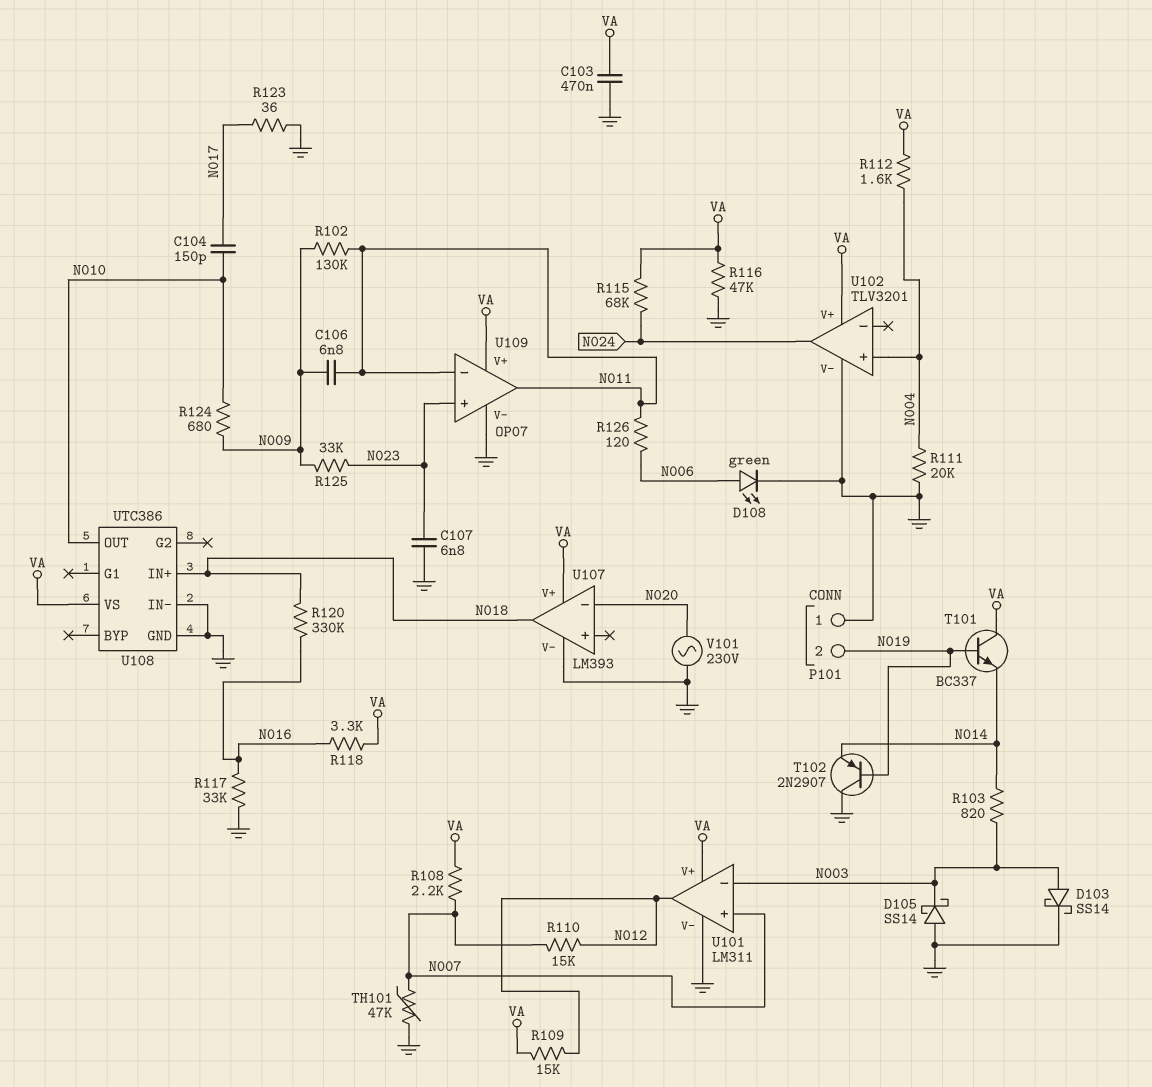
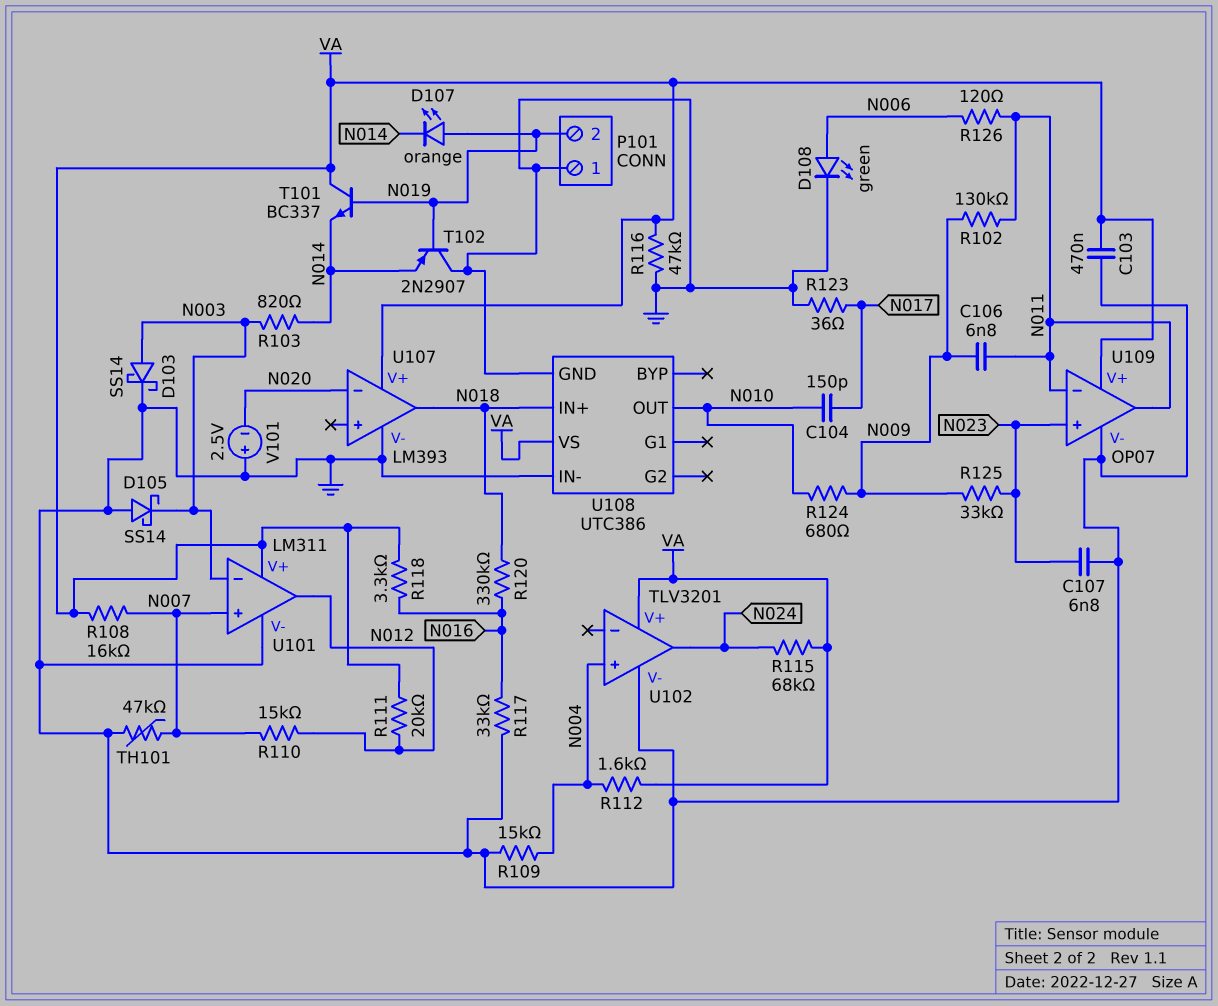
D107: none -> LED orange (A N019, K N014)
R108: 2.2k (N007, VA) -> 16k (N007, VA)
R109: 15k (N012, VA) -> 15k (GND, N004)
R111: 20k (GND, N004) -> 20k (N012, VA)
V101: AC 230V (GND, N020) -> 2.5V (plus GND, minus N020)

